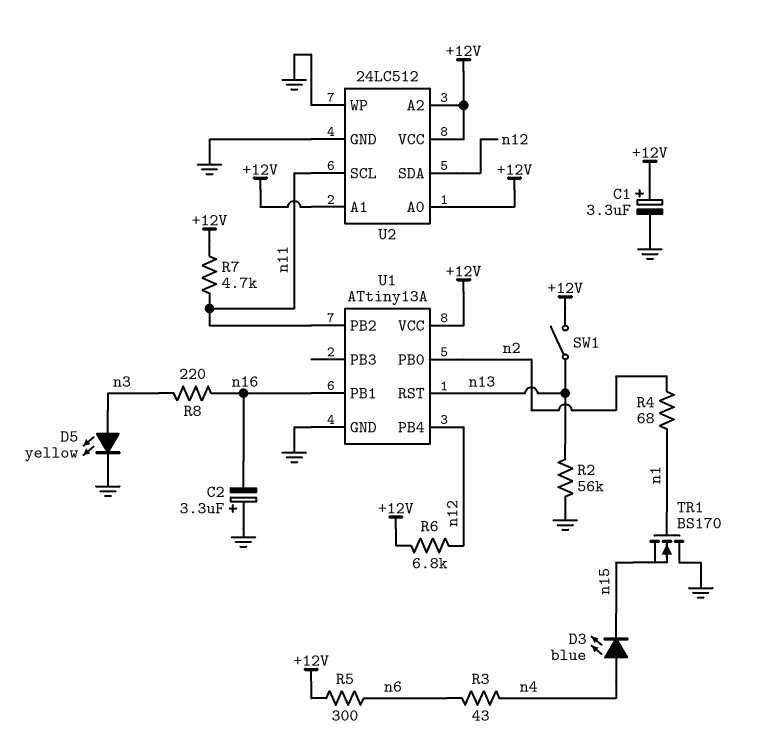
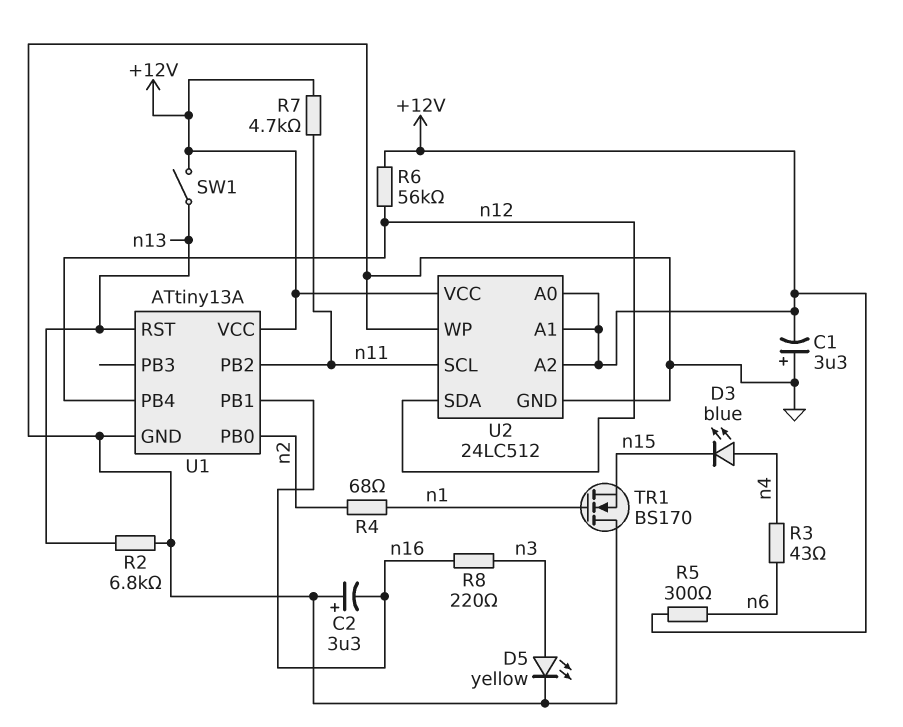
C1: 3.3uF (plus +12V, minus GND) -> 3.3uF (plus GND, minus +12V)
R2: 56k (GND, n13) -> 6.8k (GND, n13)
R6: 6.8k (+12V, n12) -> 56k (+12V, n12)

